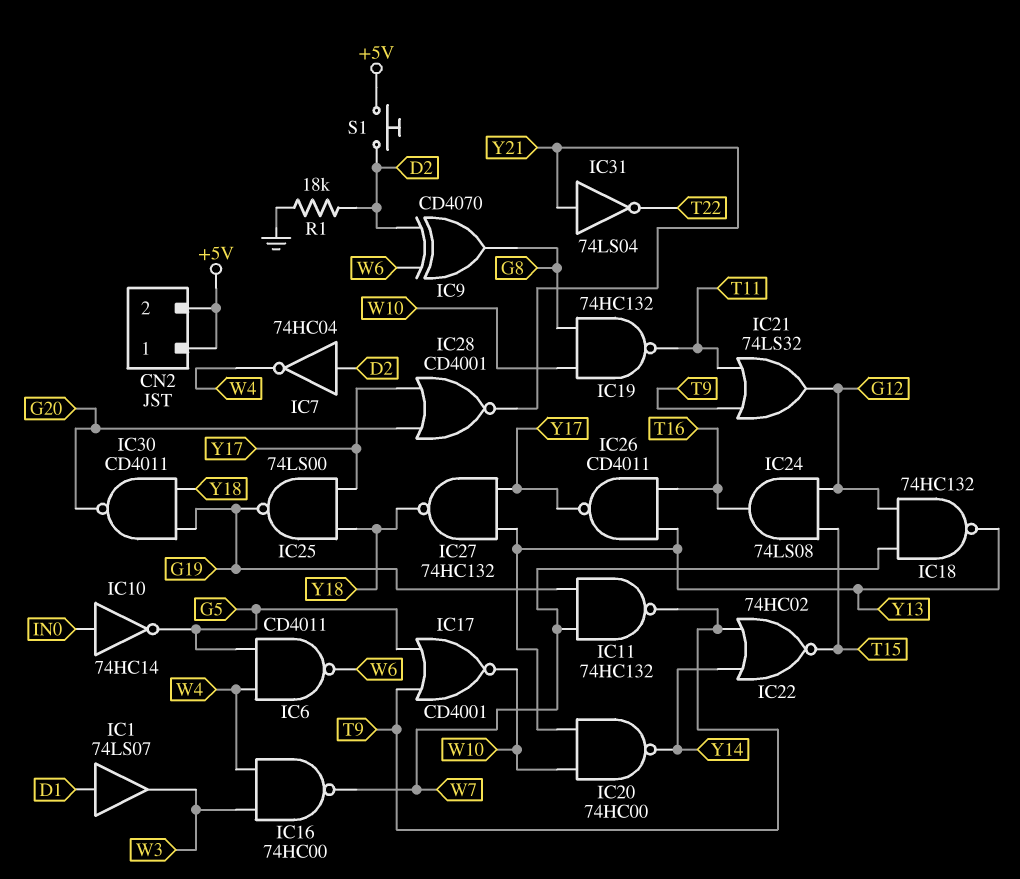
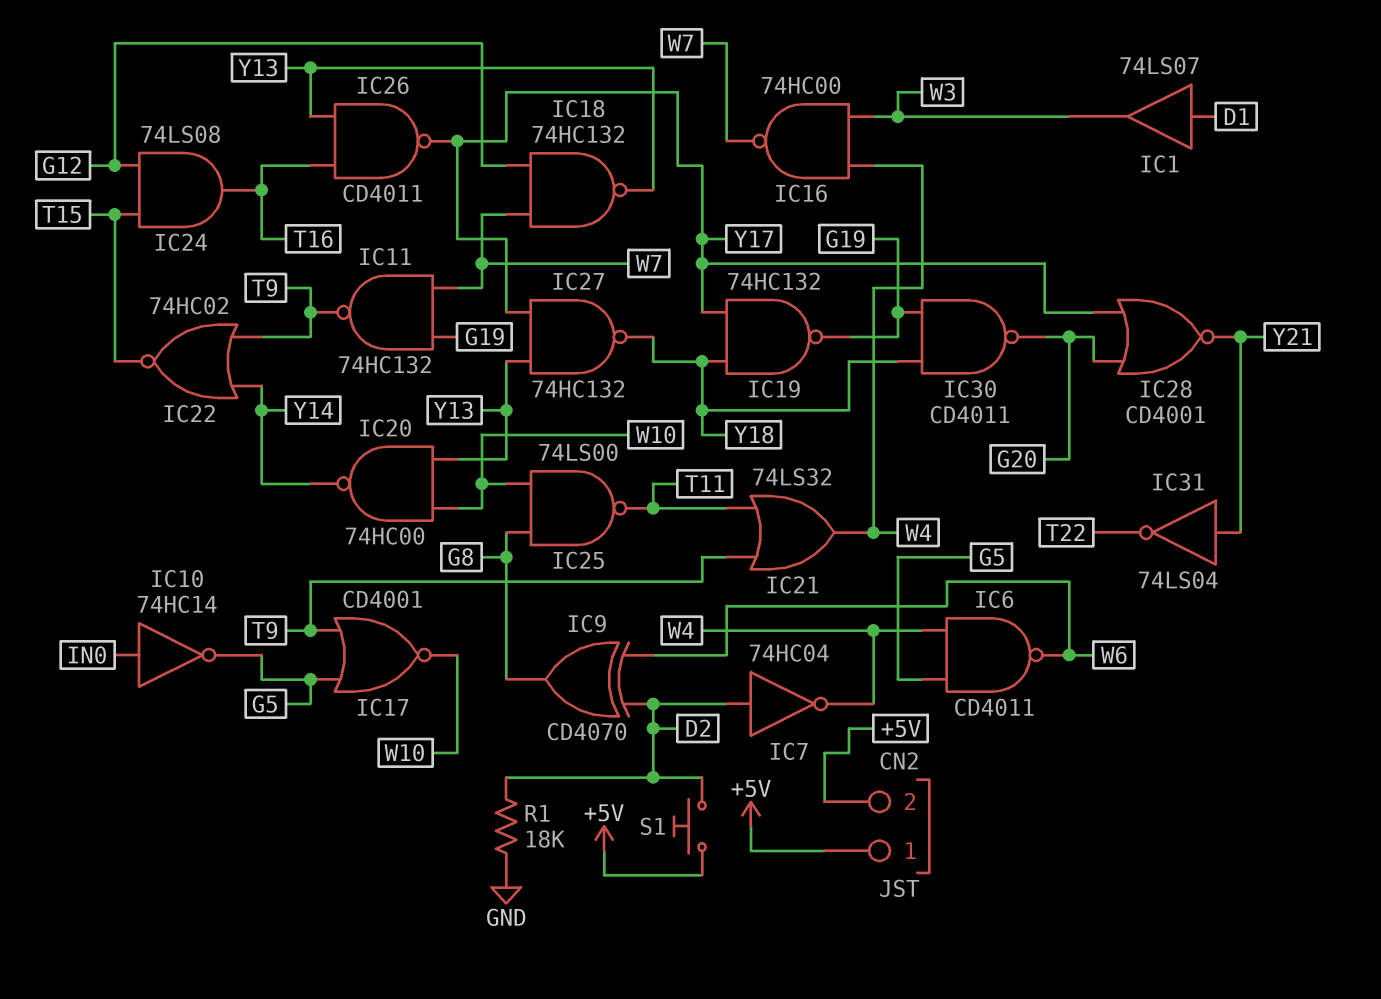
IC19: NAND 74HC132 (in G8, in W10, out T11) -> NAND 74HC132 (in Y17, in Y18, out G19)
IC21: OR 74LS32 (in T9, in T11, out G12) -> OR 74LS32 (in T9, in T11, out W4)
IC25: NAND 74LS00 (in Y17, in Y18, out G19) -> NAND 74LS00 (in G8, in W10, out T11)

